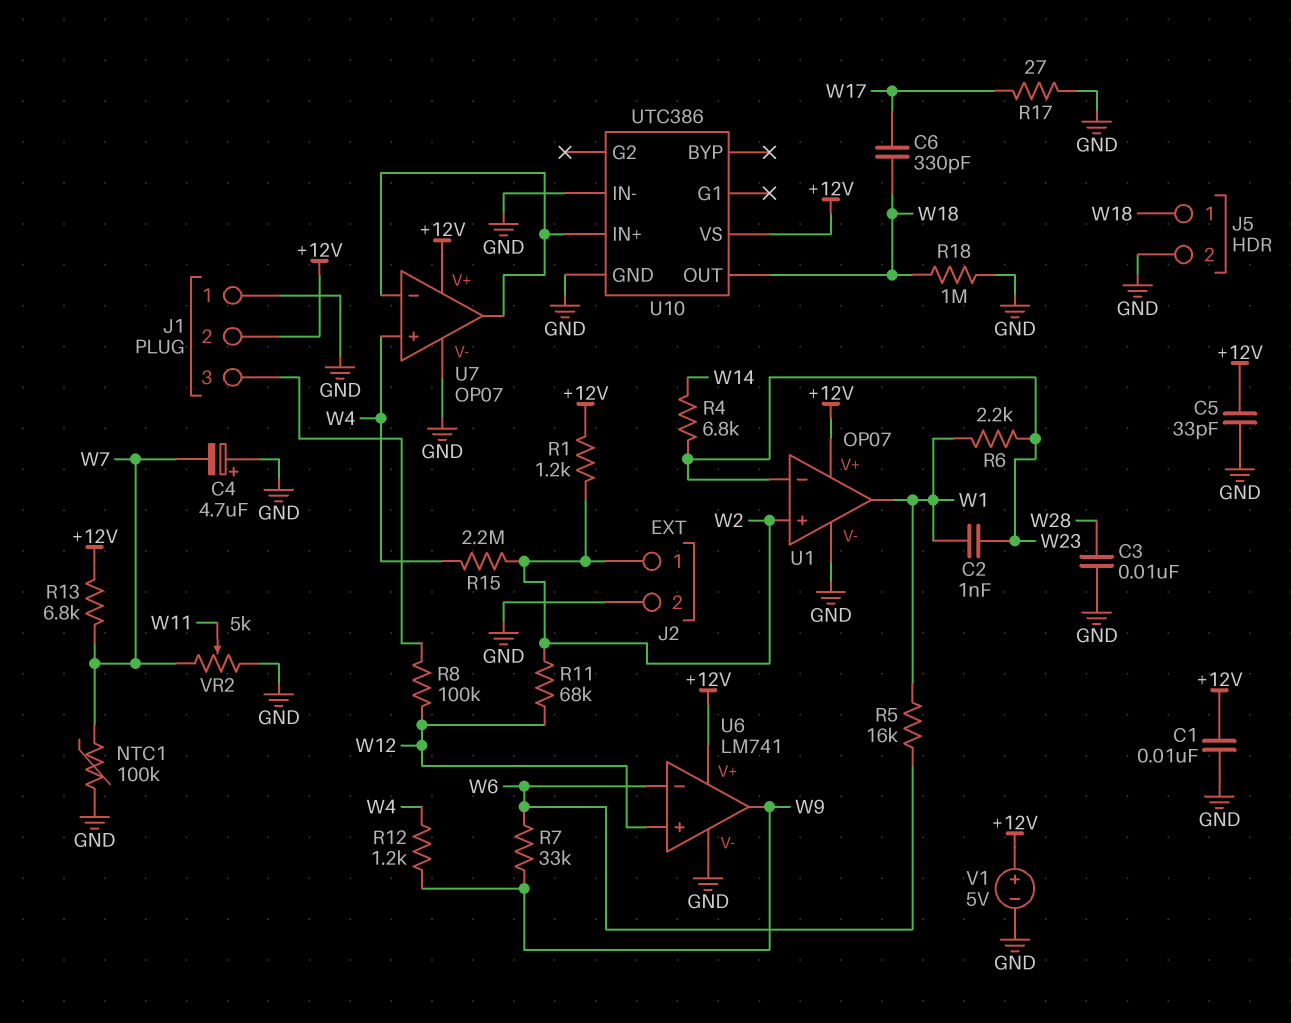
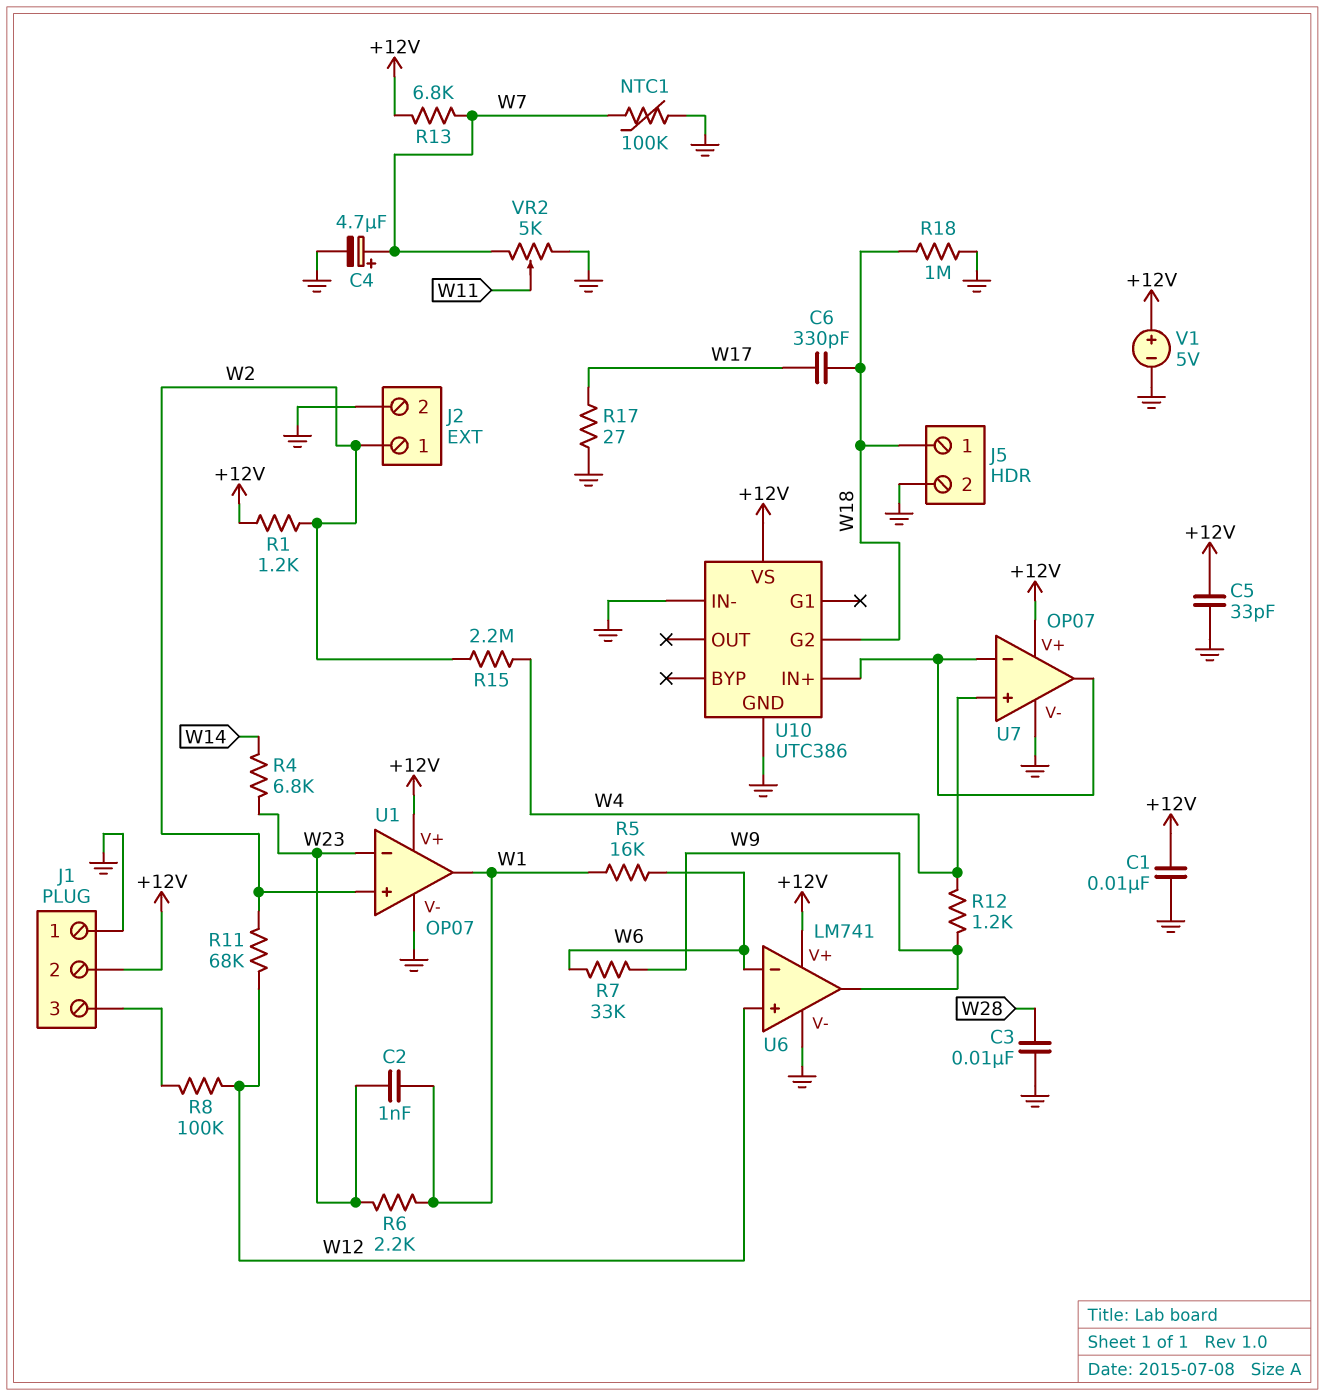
C4: 4.7uF (plus GND, minus W7) -> 4.7uF (plus W7, minus GND)
U10 pin G2: none -> W18
U10 pin OUT: W18 -> none

